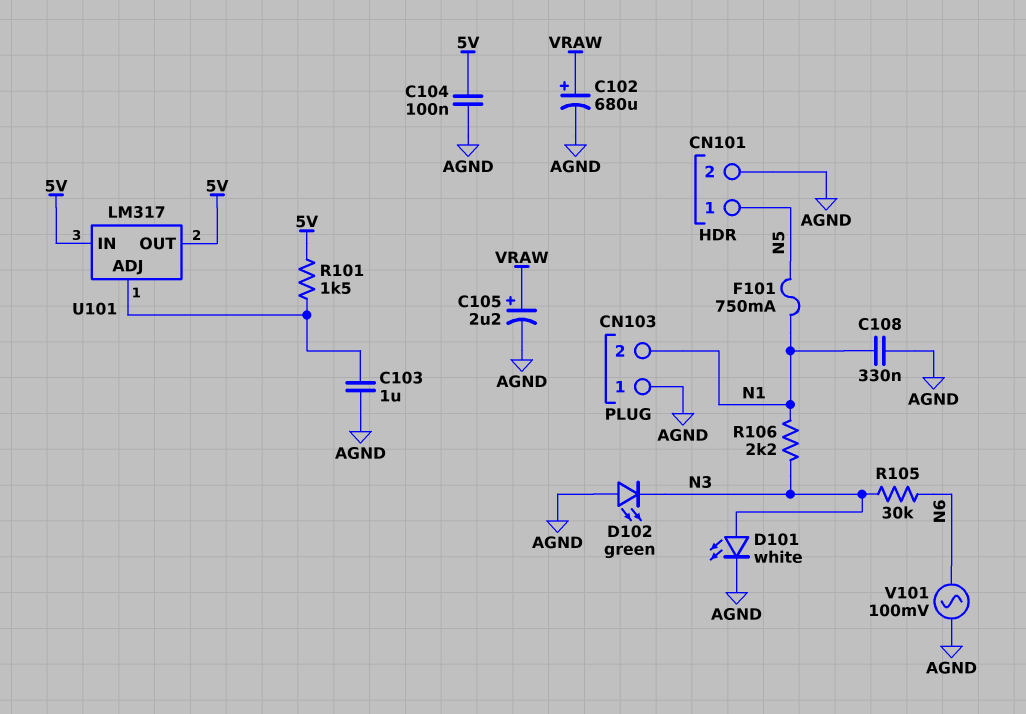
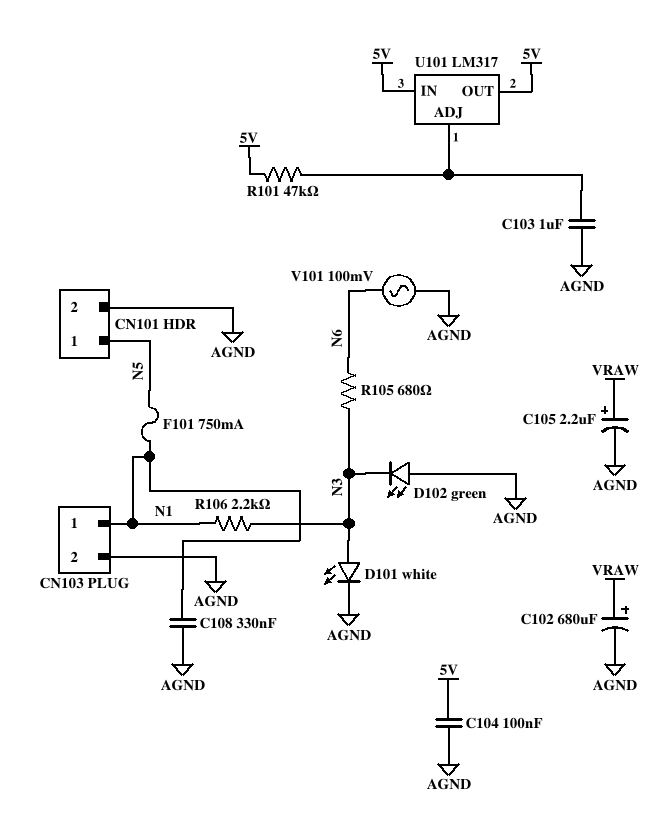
CN103 pin 1: AGND -> N1
CN103 pin 2: N1 -> AGND
R101: 1.5k (5V, U101/ADJ) -> 47k (5V, U101/ADJ)
R105: 30k (N3, N6) -> 680 (N3, N6)

